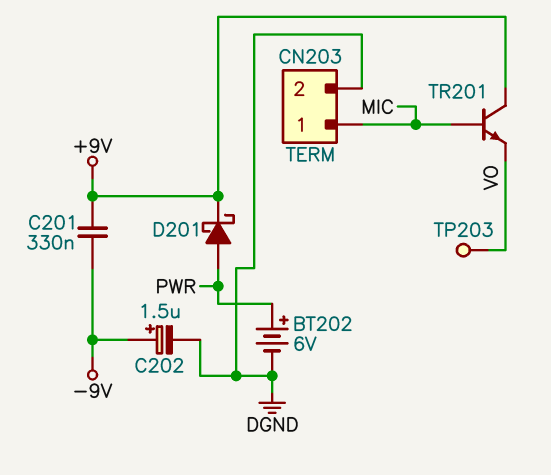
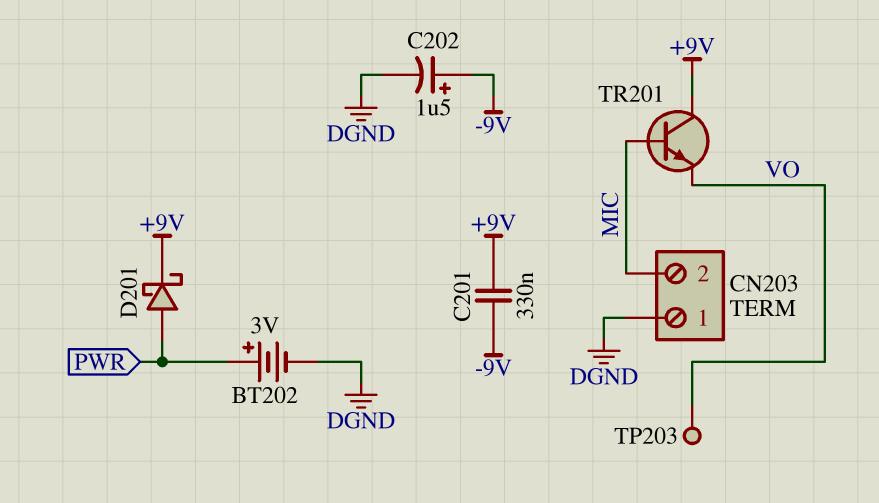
BT202: 6V (plus PWR, minus DGND) -> 3V (plus PWR, minus DGND)
CN203 pin 1: MIC -> DGND
CN203 pin 2: DGND -> MIC

